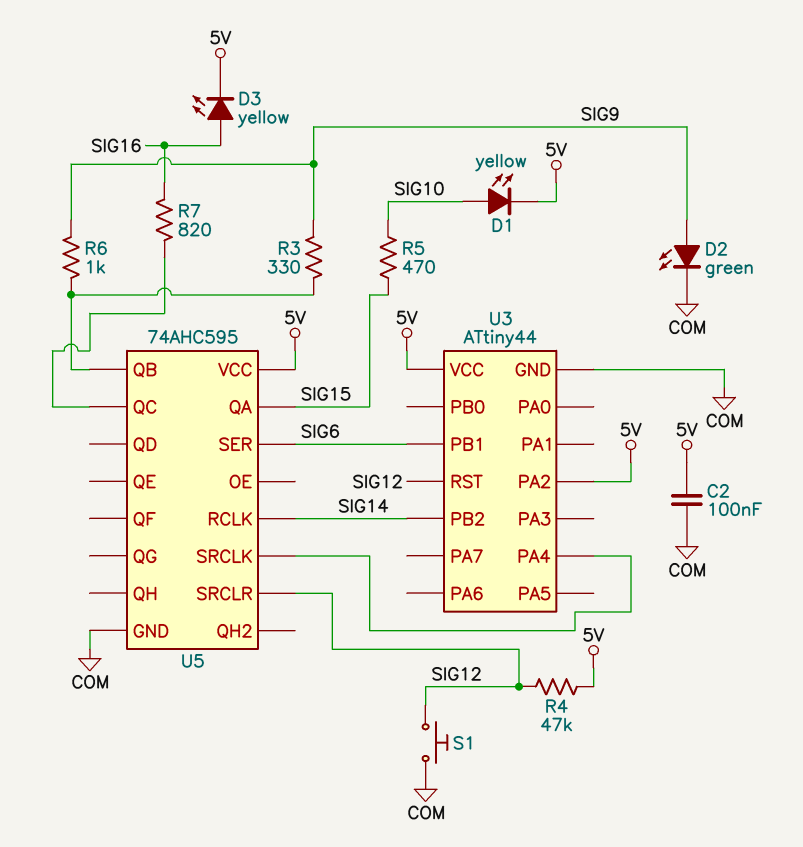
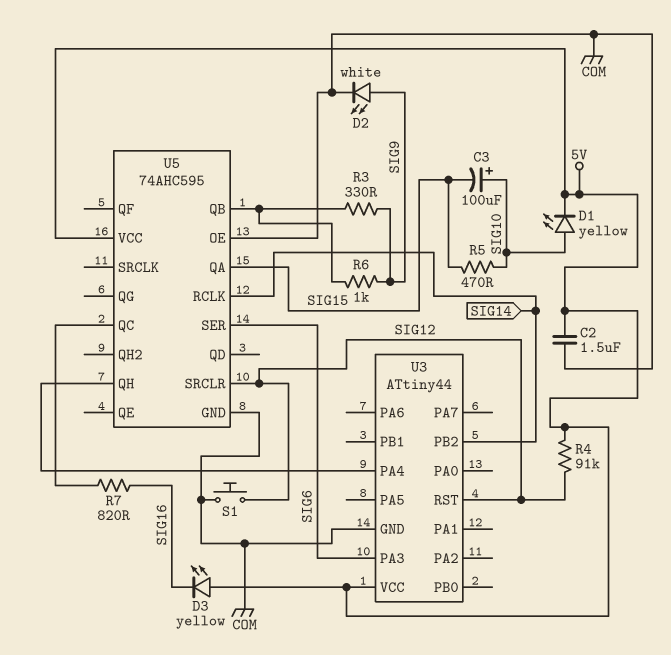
C2: 100nF (5V, COM) -> 1.5uF (5V, COM)
C3: none -> 100uF (plus SIG10, minus SIG15)
D2: LED green (A SIG9, K COM) -> LED white (A SIG9, K COM)
D3: LED yellow (A SIG16, K 5V) -> LED yellow (A 5V, K SIG16)
R4: 47k (5V, SIG12) -> 91k (5V, SIG12)
U3 pin PA2: 5V -> none
U3 pin PA3: none -> SIG6
U3 pin PB1: SIG6 -> none
U5 pin OE: none -> COM
U5 pin QH: none -> U3/PA4
U5 pin SRCLK: U3/PA4 -> none

